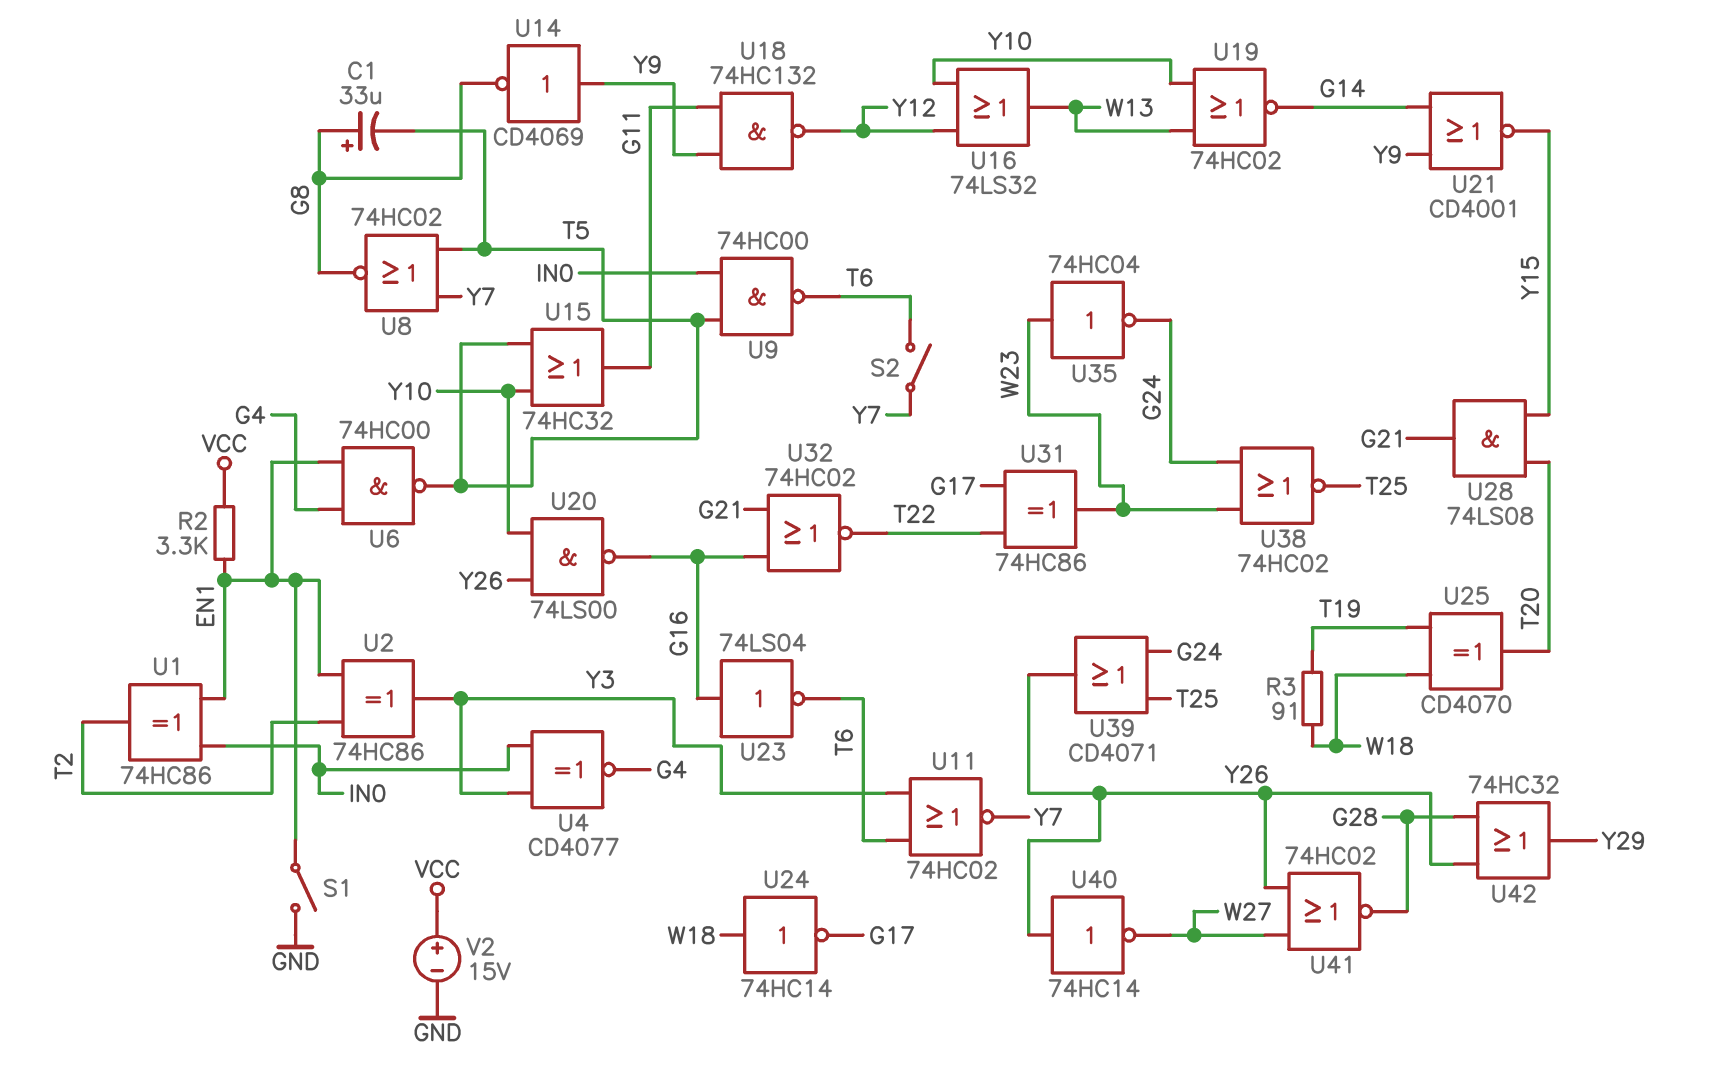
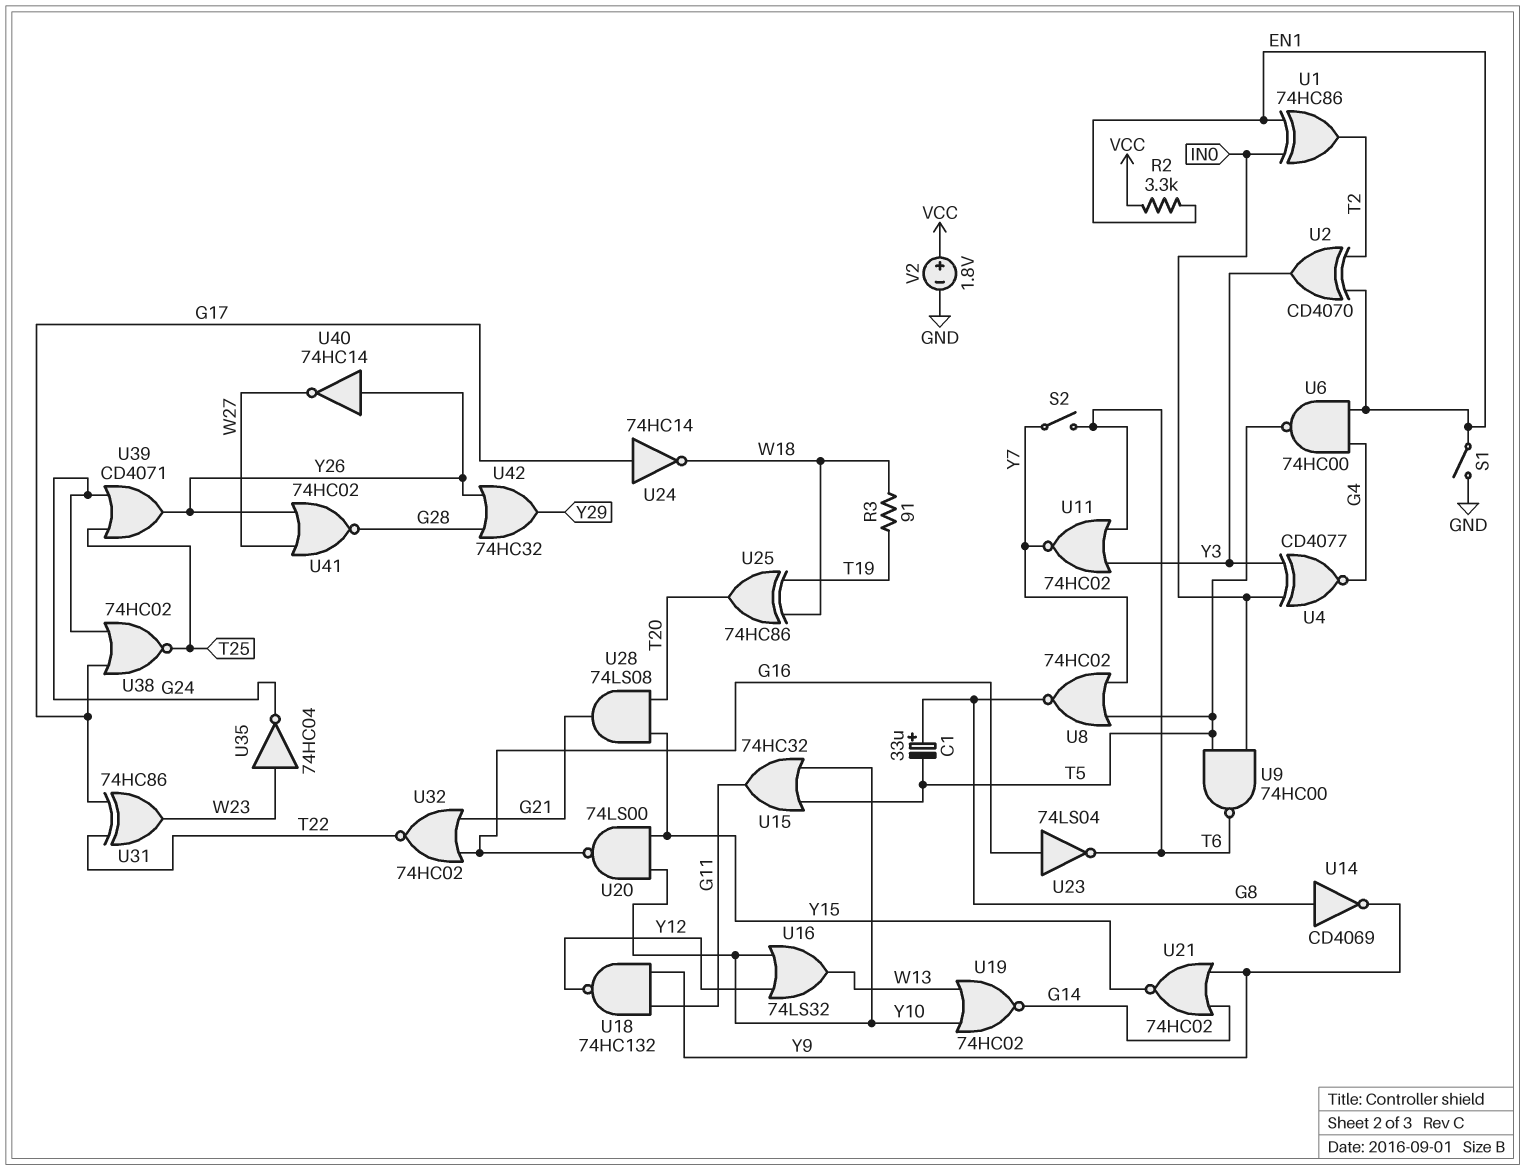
U2: XOR 74HC86 (in EN1, in T2, out Y3) -> XOR CD4070 (in EN1, in T2, out Y3)
U14: NOT CD4069 (in Y9, out G8) -> NOT CD4069 (in G8, out Y9)
U20: NAND 74LS00 (in Y10, in Y26, out G16) -> NAND 74LS00 (in Y10, in Y15, out G16)
U21: NOR CD4001 (in G14, in Y9, out Y15) -> NOR 74HC02 (in G14, in Y9, out Y15)
U24: NOT 74HC14 (in W18, out G17) -> NOT 74HC14 (in G17, out W18)
U25: XOR CD4070 (in T19, in W18, out T20) -> XOR 74HC86 (in T19, in W18, out T20)
U38: NOR 74HC02 (in G24, in W23, out T25) -> NOR 74HC02 (in G17, in G24, out T25)
V2: 15V (plus VCC, minus GND) -> 1.8V (plus VCC, minus GND)

